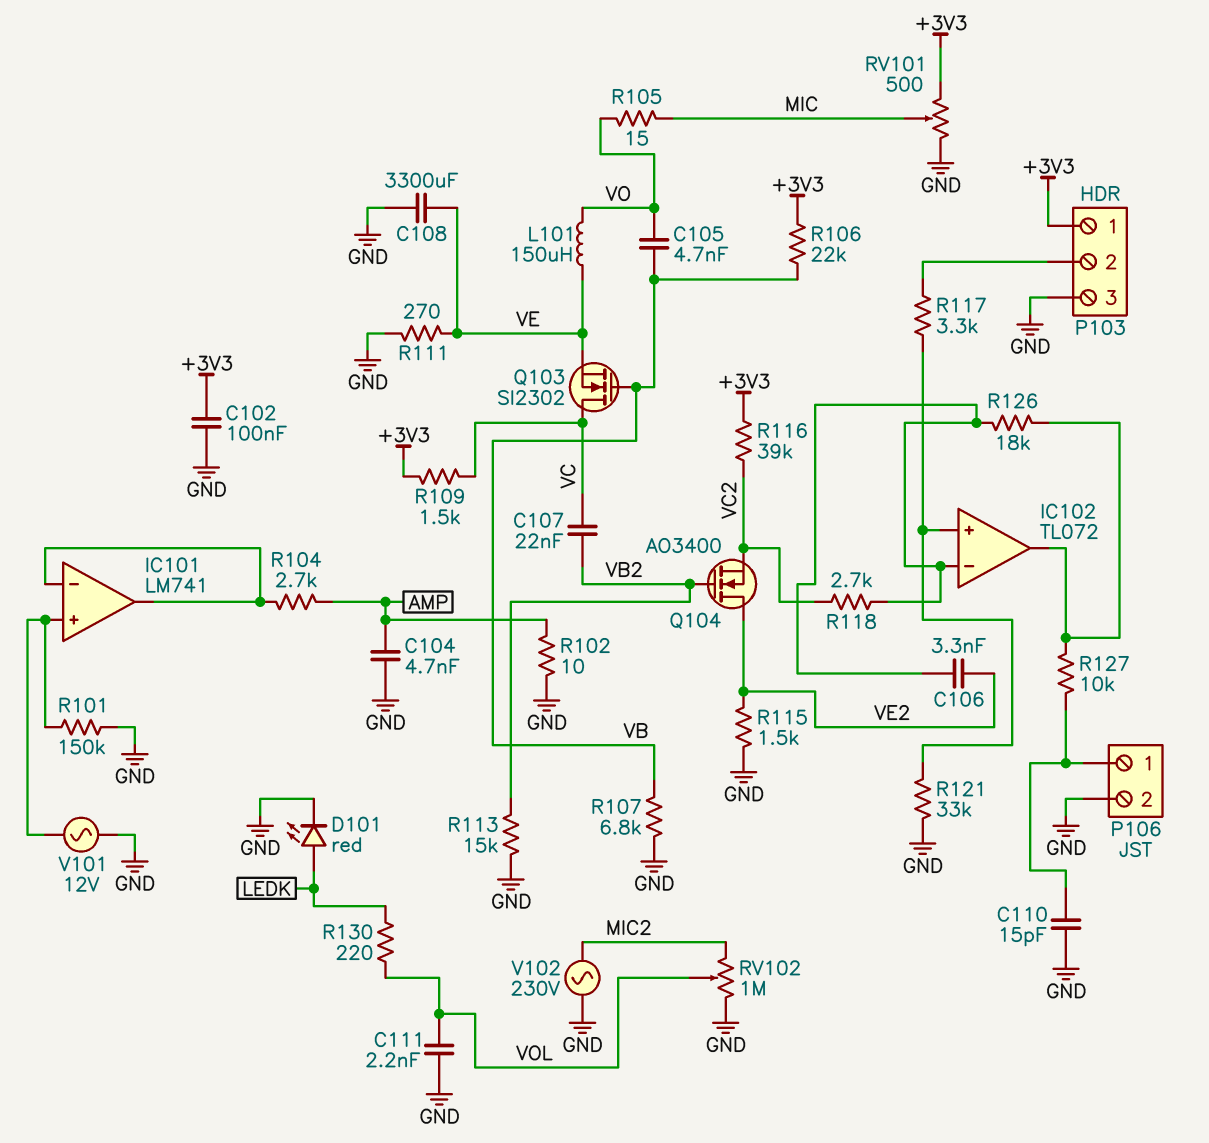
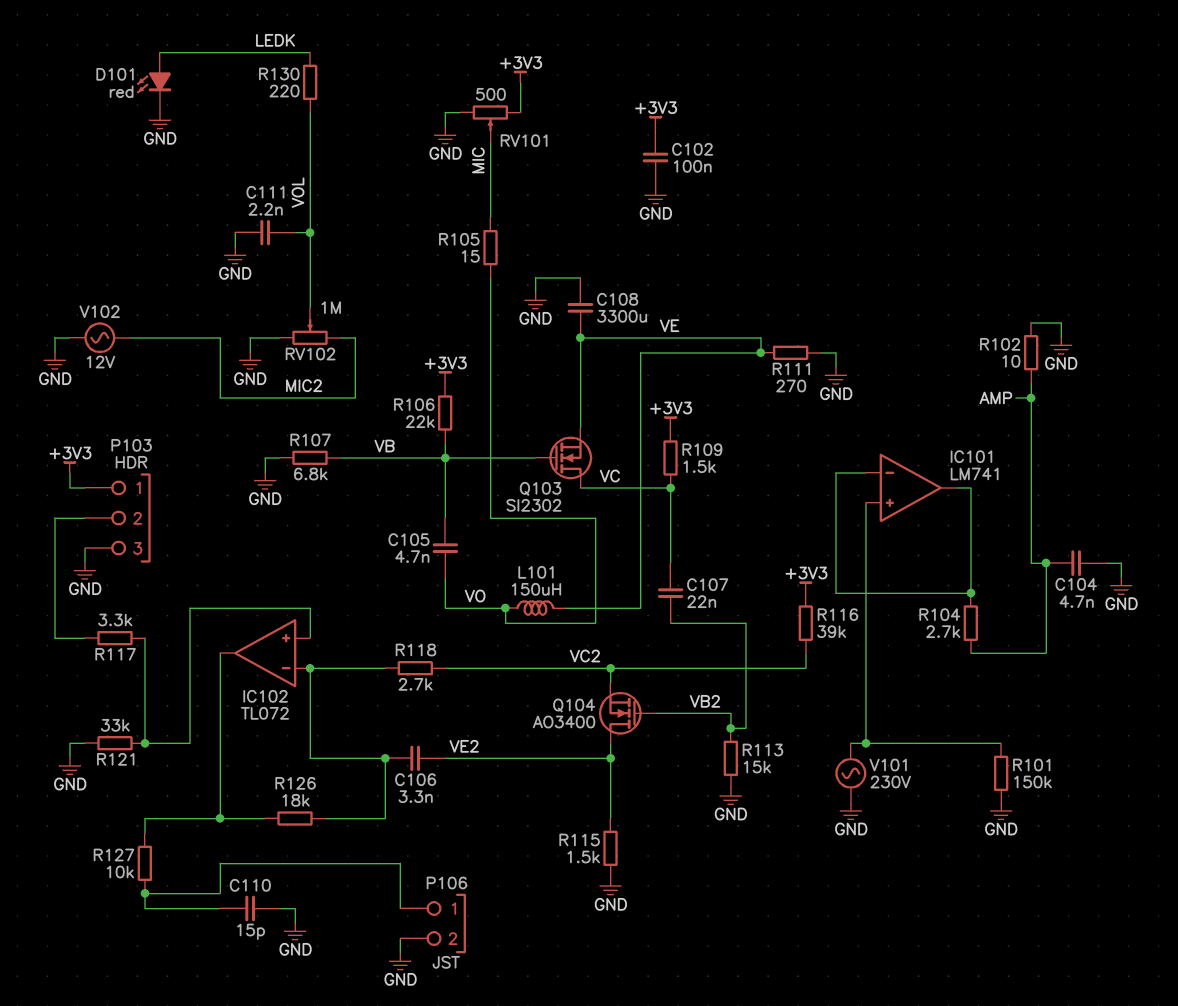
V101: AC 12V (GND, IC101/in+) -> AC 230V (GND, IC101/in+)
V102: AC 230V (GND, MIC2) -> AC 12V (GND, MIC2)

